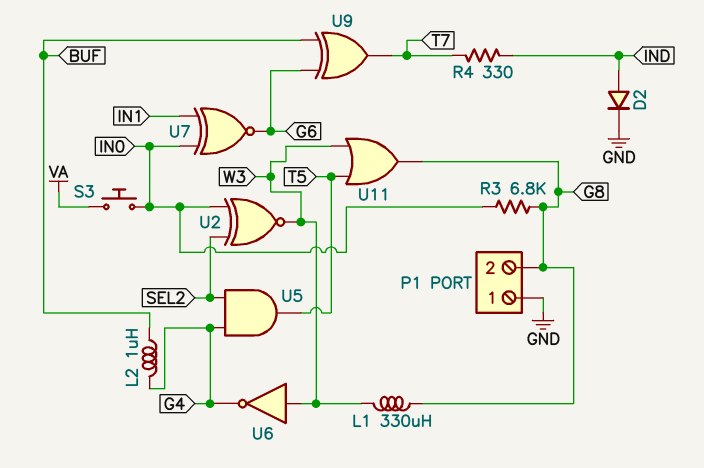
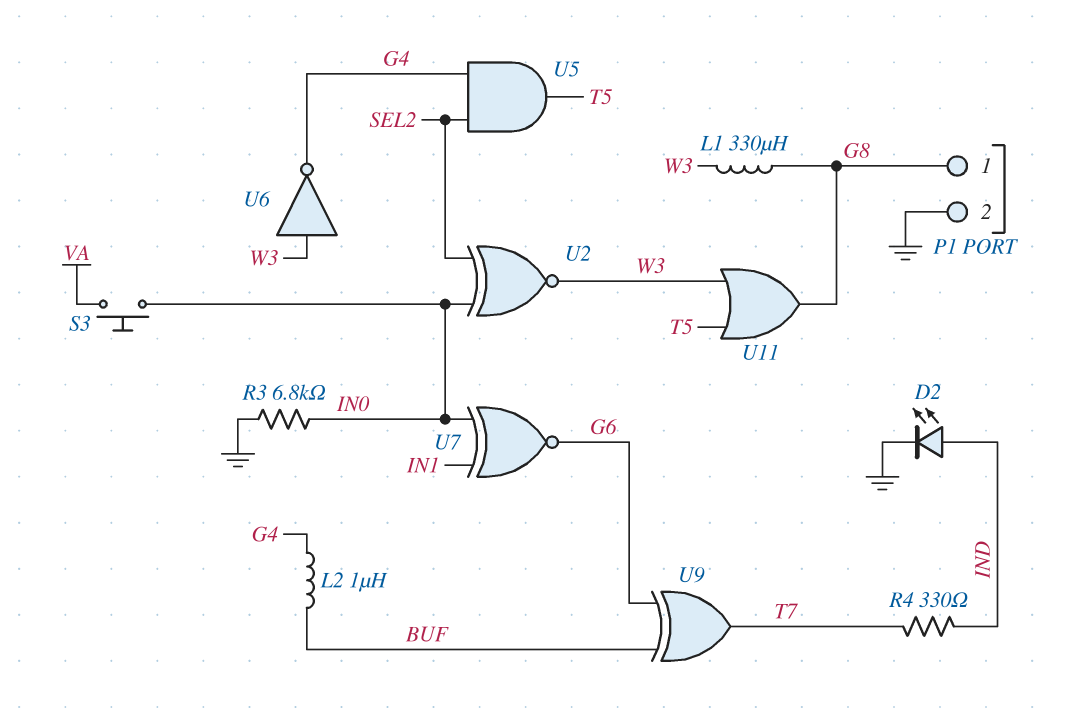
D2: diode (A IND, K GND) -> LED (A IND, K GND)
P1 pin 1: GND -> G8
P1 pin 2: G8 -> GND
R3: 6.8k (G8, IN0) -> 6.8k (GND, IN0)

